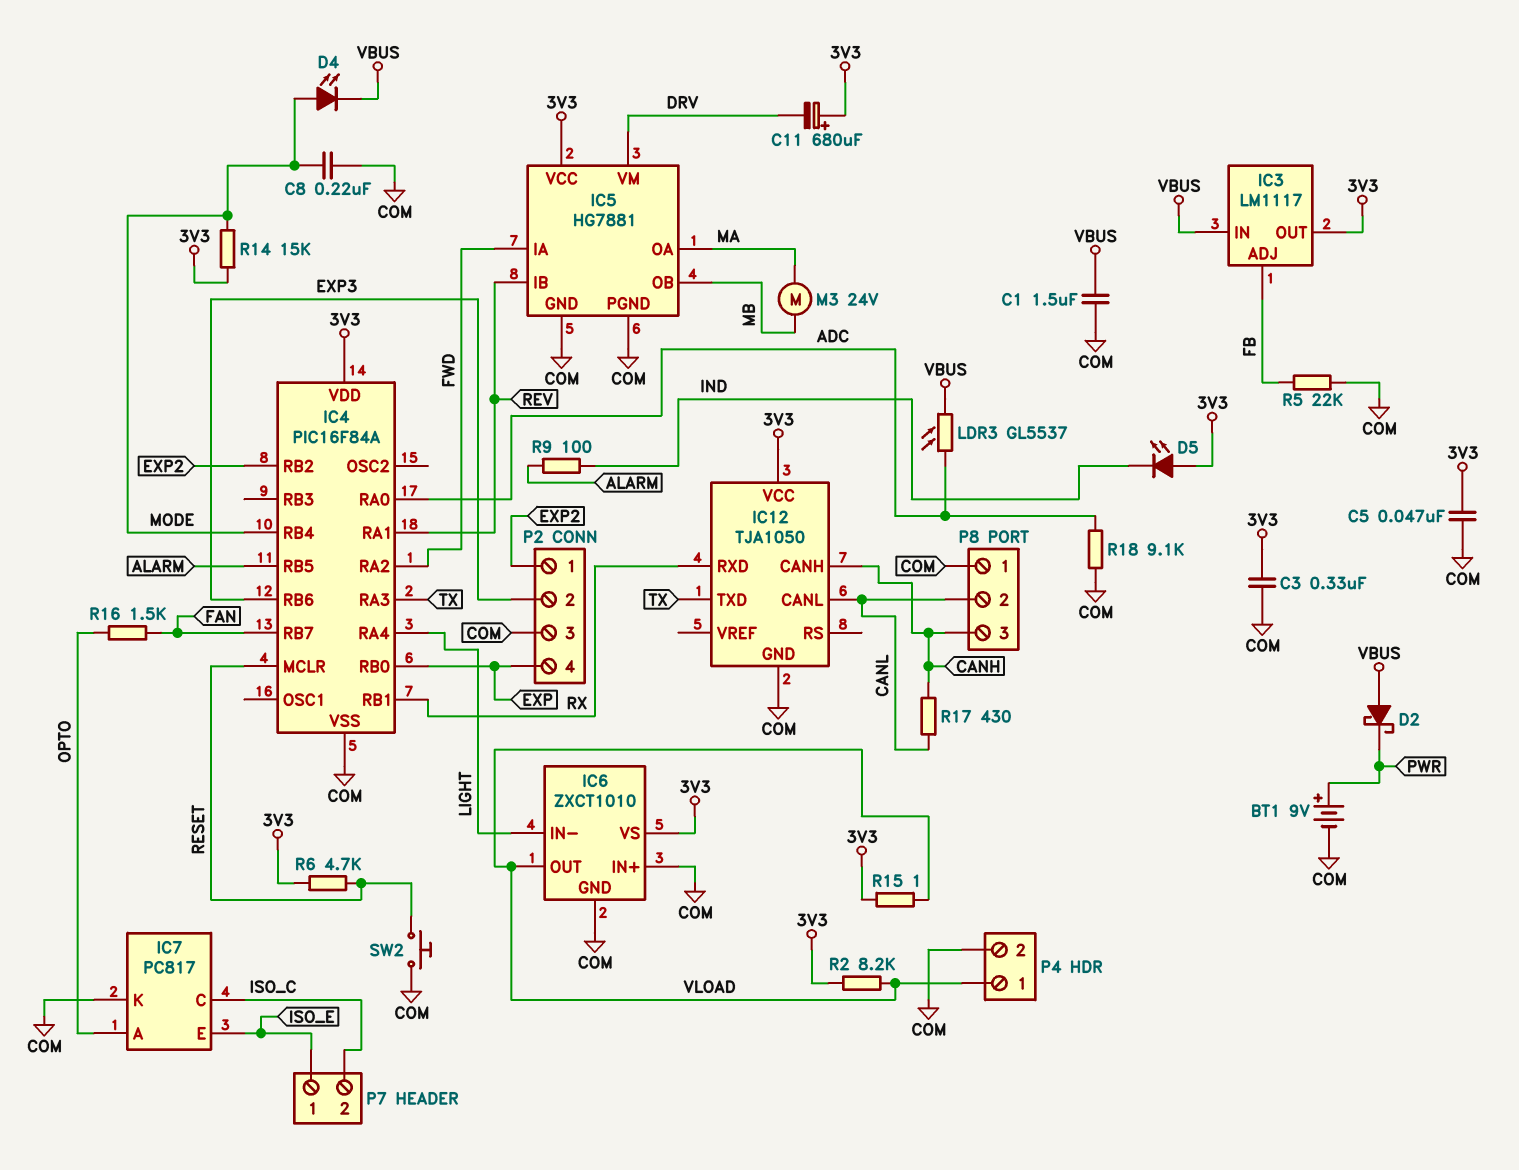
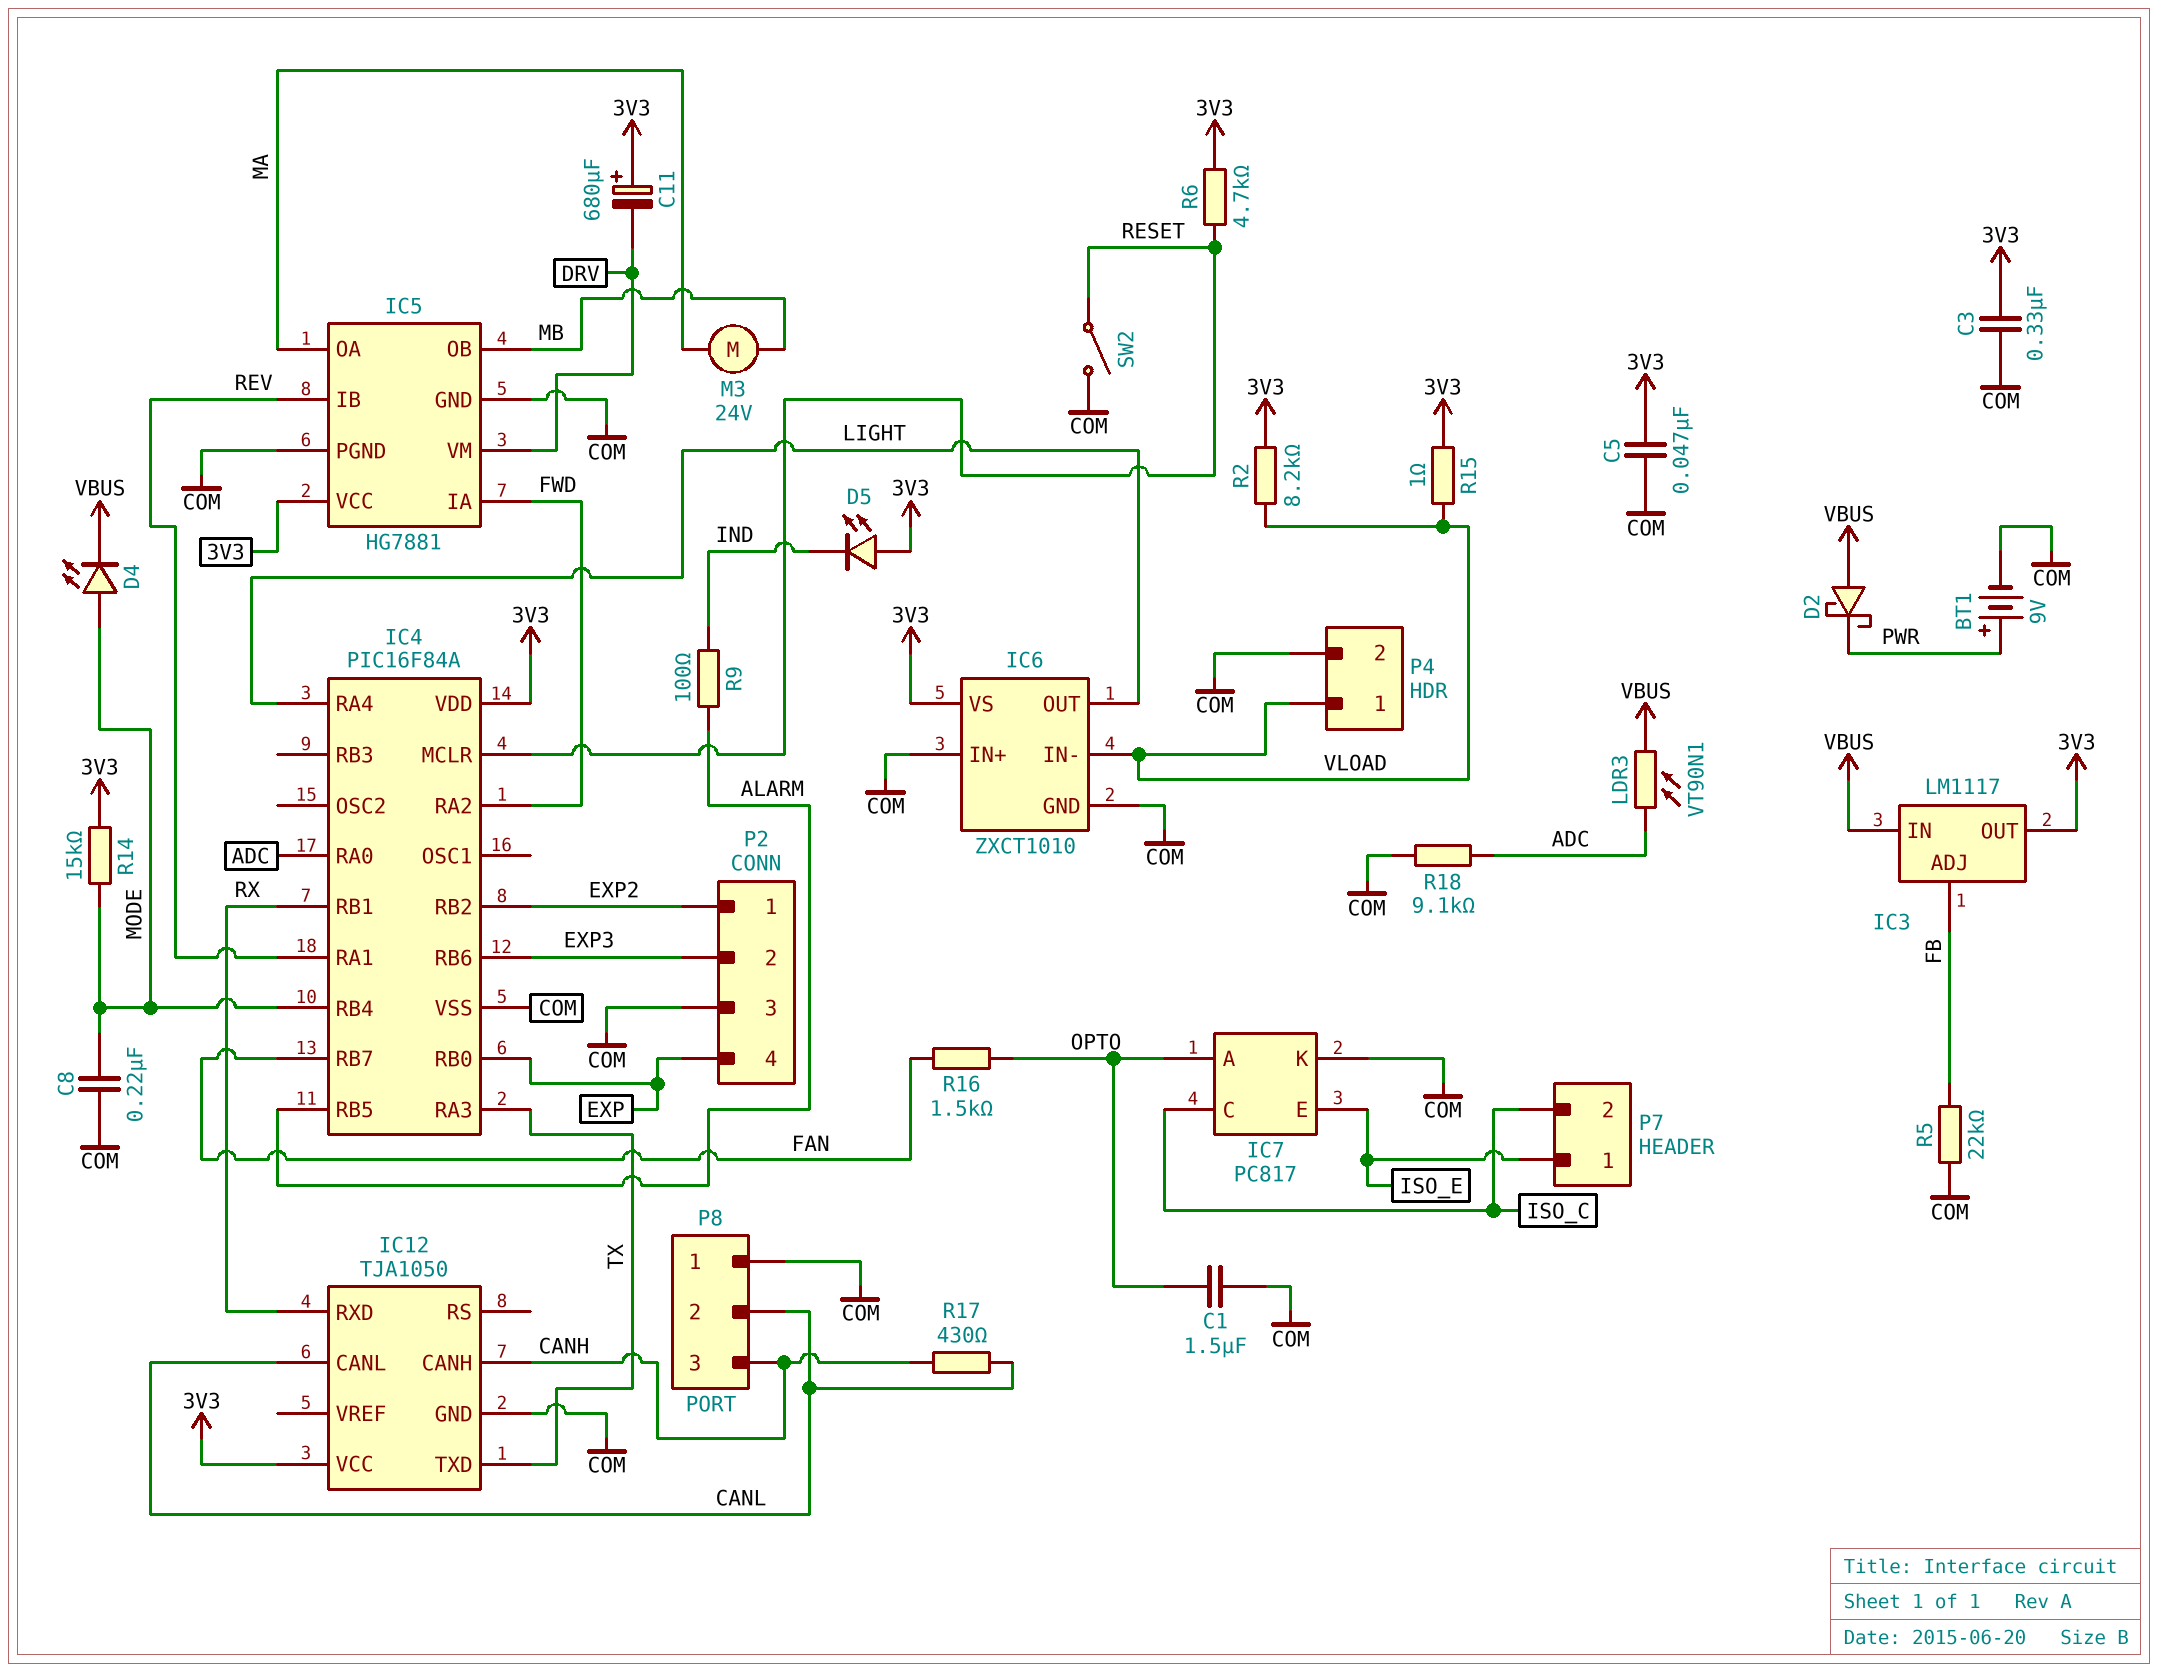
C1: 1.5uF (COM, VBUS) -> 1.5uF (COM, OPTO)
IC6 pin IN-: LIGHT -> VLOAD
IC6 pin OUT: VLOAD -> LIGHT
LDR3: GL5537 (ADC, VBUS) -> VT90N1 (ADC, VBUS)
SW2: button (COM, RESET) -> switch (COM, RESET)

